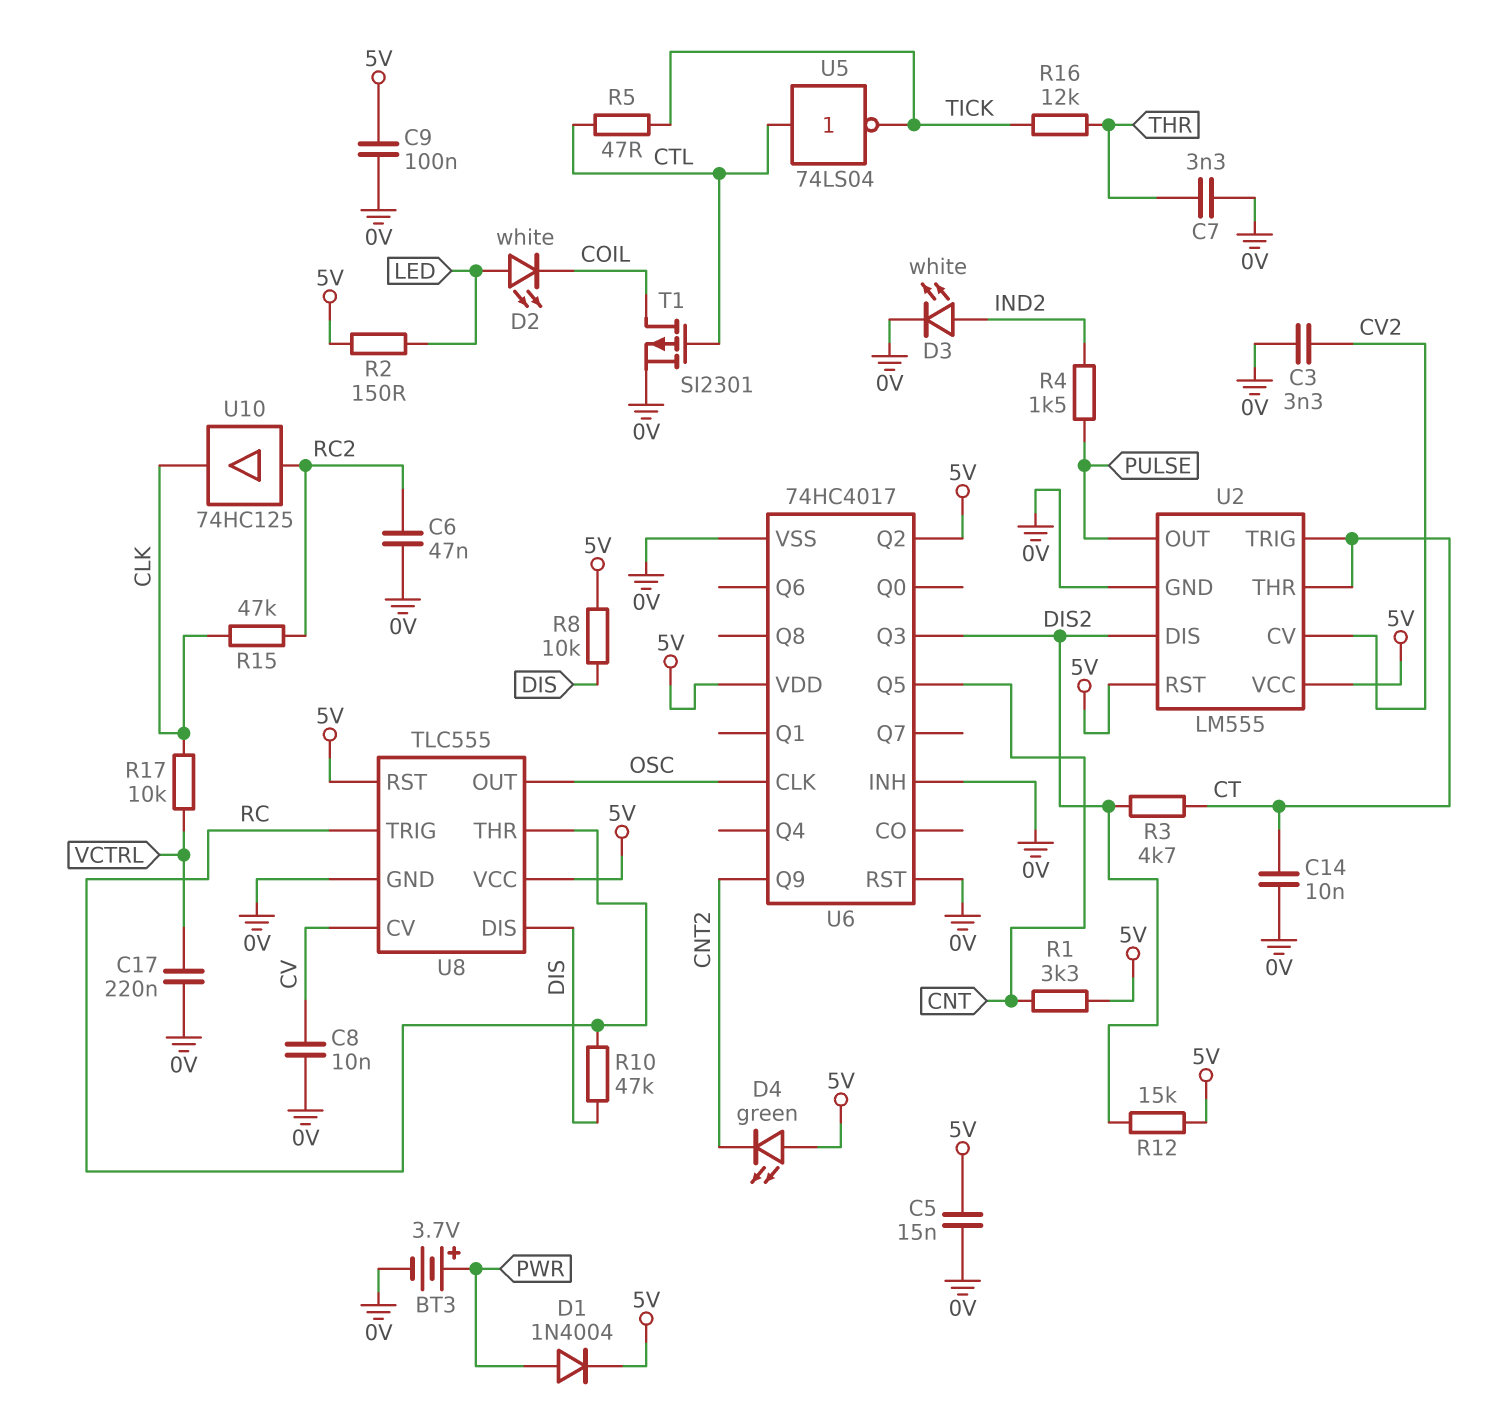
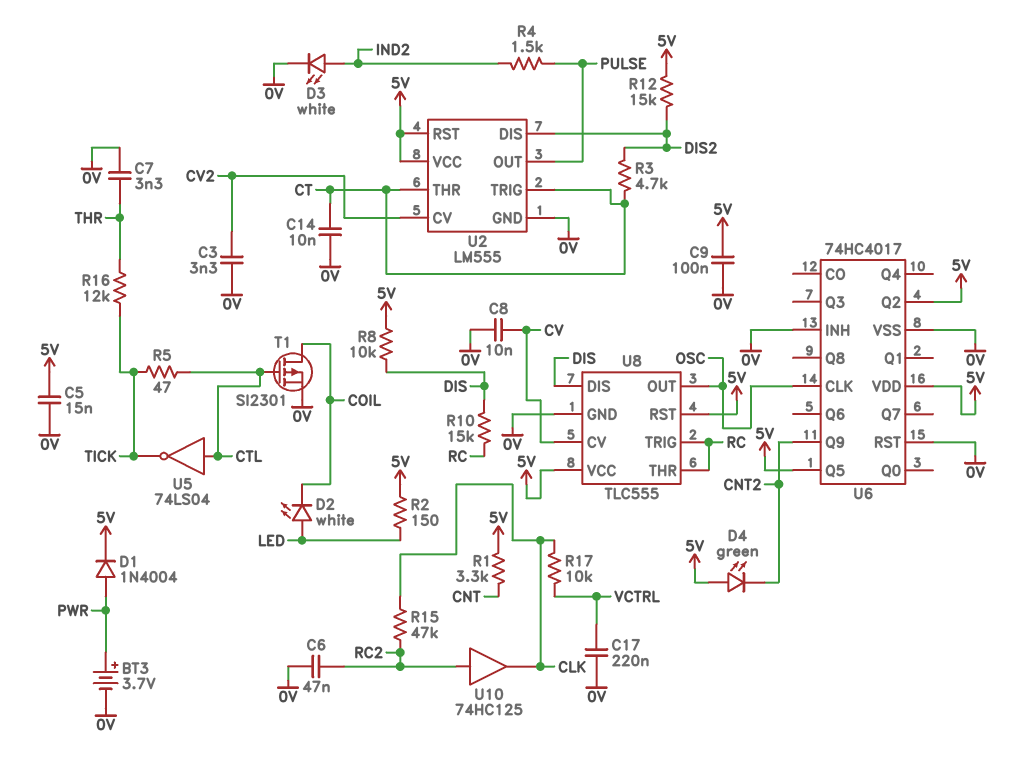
R10: 47k (DIS, RC) -> 15k (DIS, RC)
U6 pin Q3: DIS2 -> none
U6 pin Q5: CNT -> 5V

